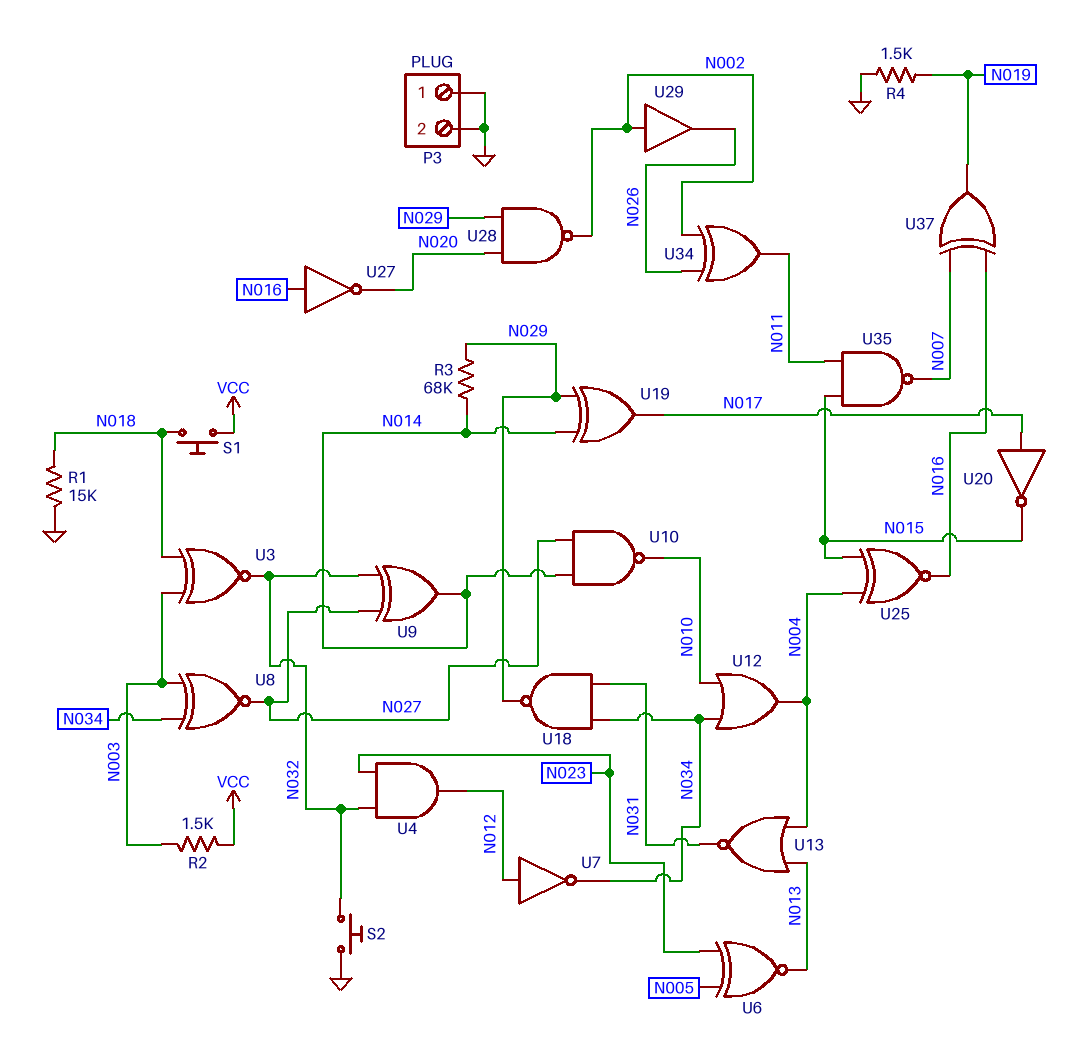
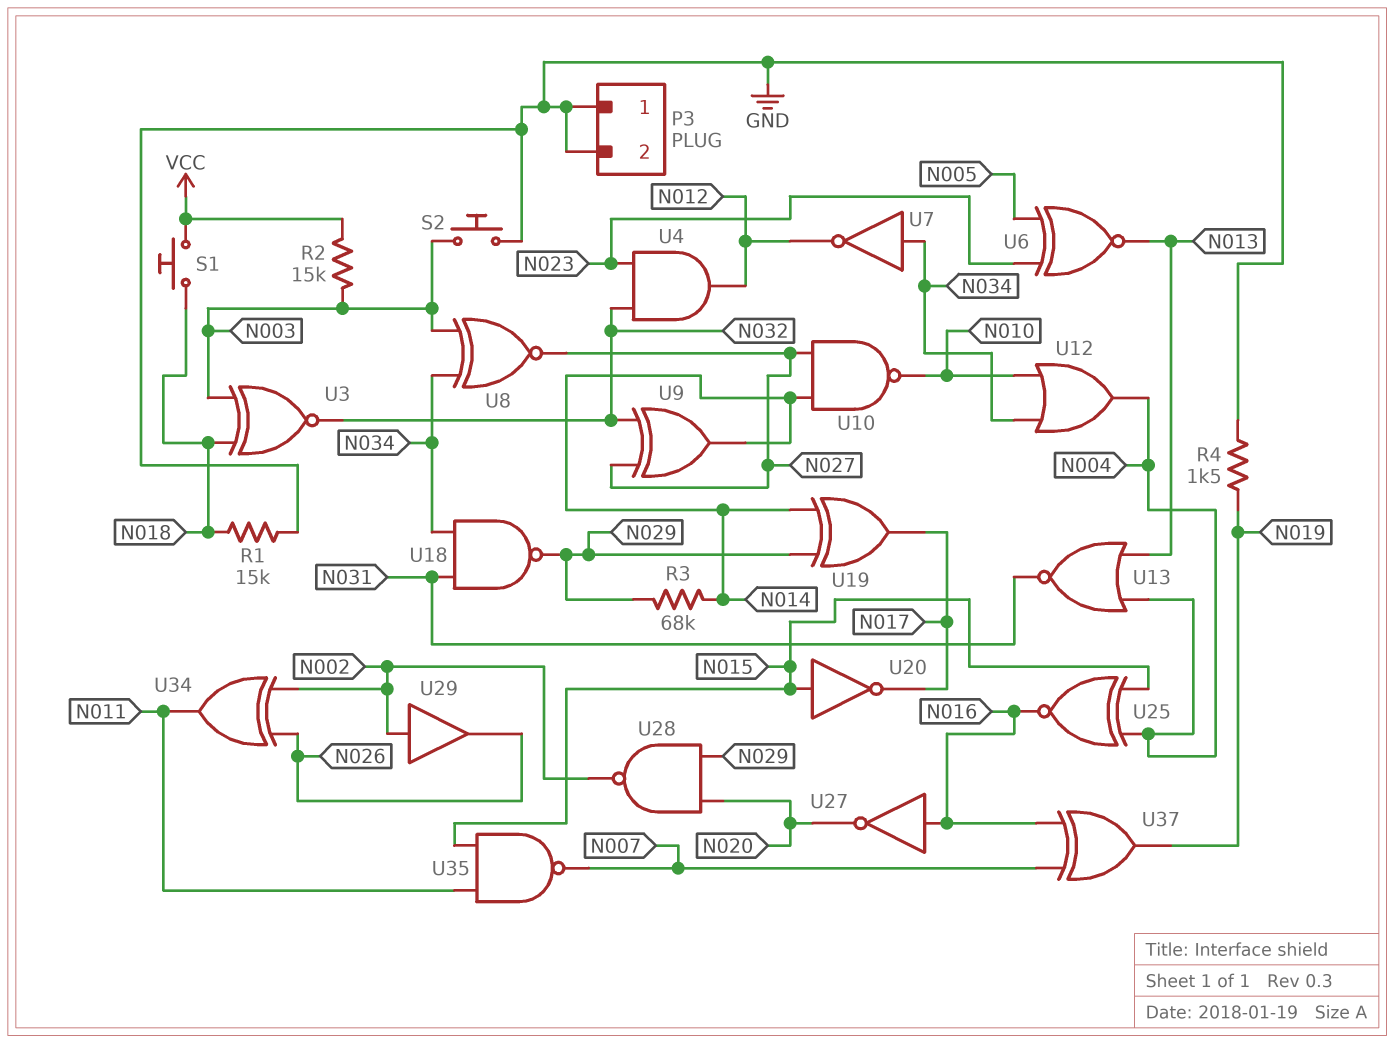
R2: 1.5k (N003, VCC) -> 15k (N003, VCC)
S2: button (GND, N032) -> button (GND, N003)
U7: NOT (in N012, out N034) -> NOT (in N034, out N012)
U20: NOT (in N017, out N015) -> NOT (in N015, out N017)

